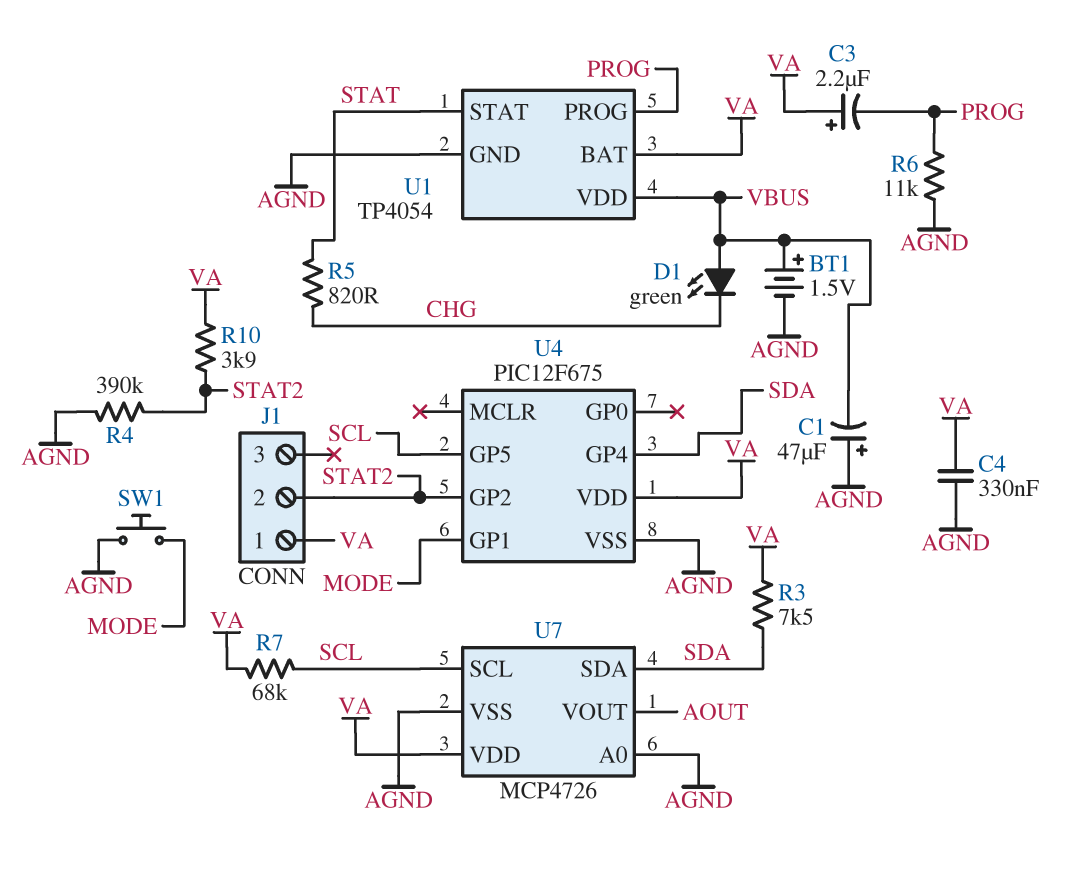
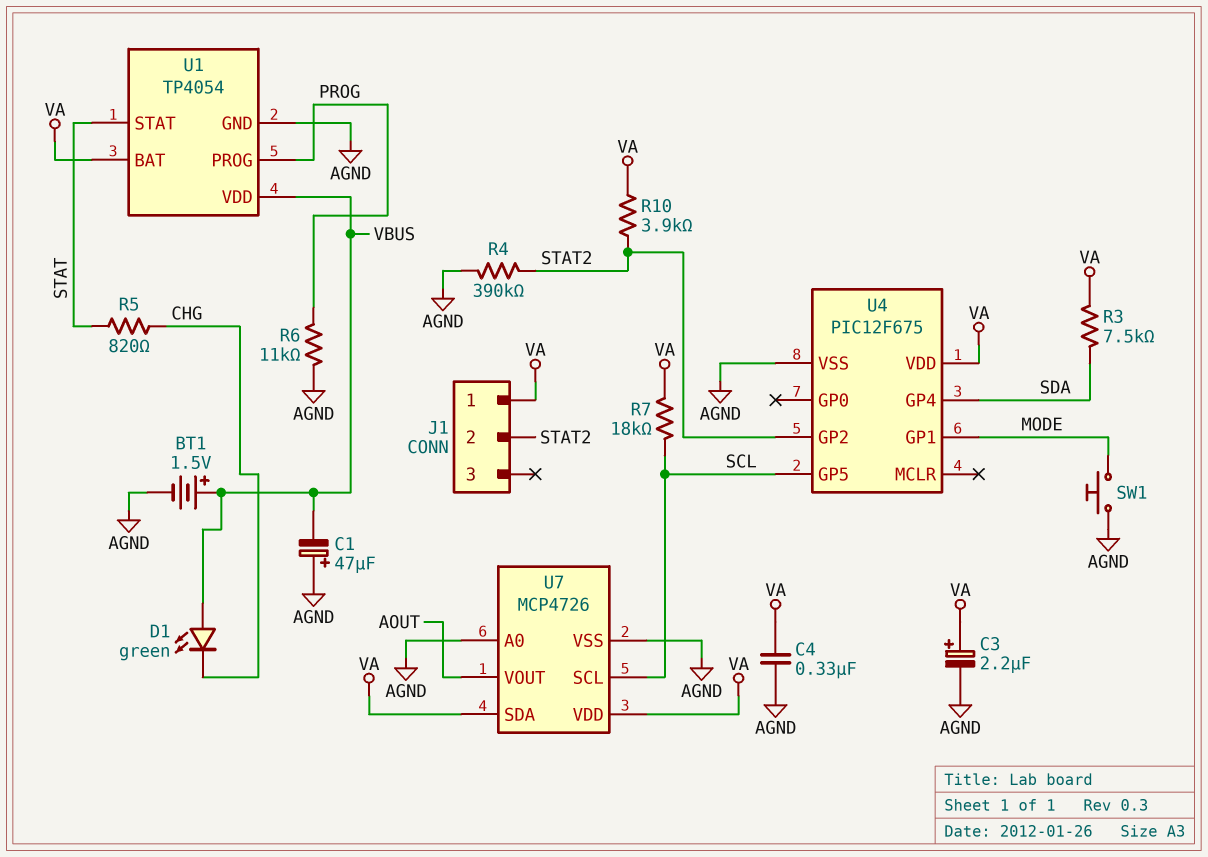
C3: 2.2uF (plus VA, minus PROG) -> 2.2uF (plus VA, minus AGND)
R7: 68k (SCL, VA) -> 18k (SCL, VA)
U7 pin SDA: SDA -> VA

